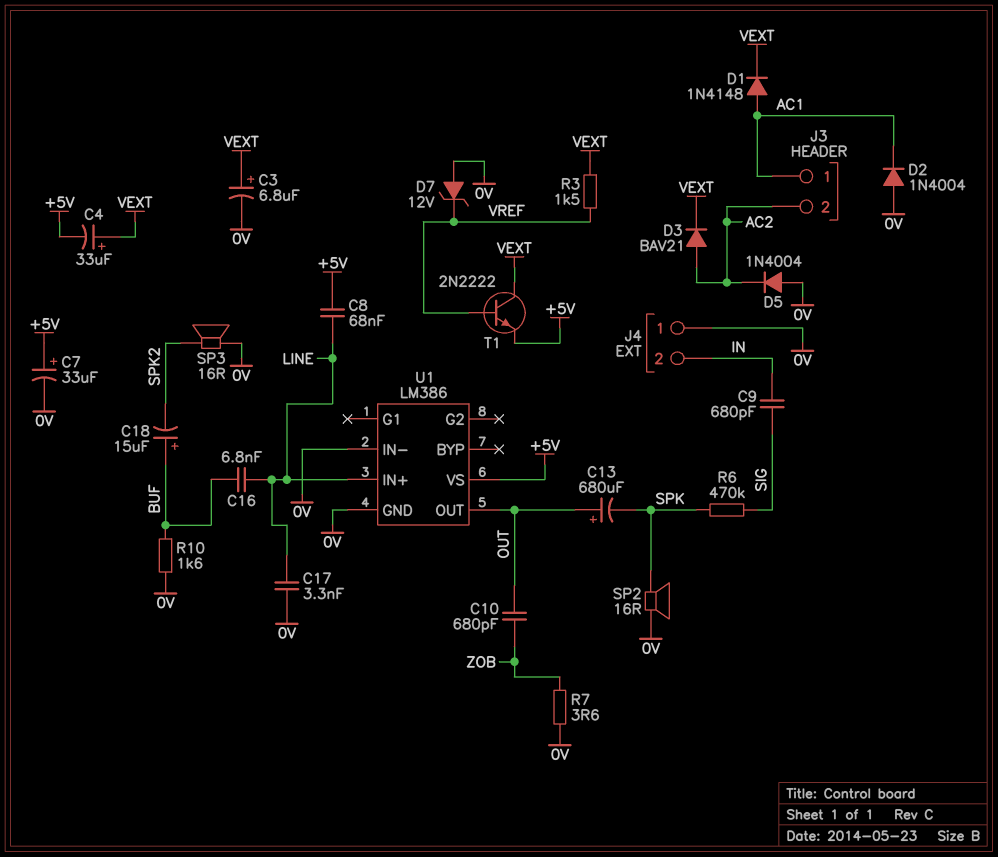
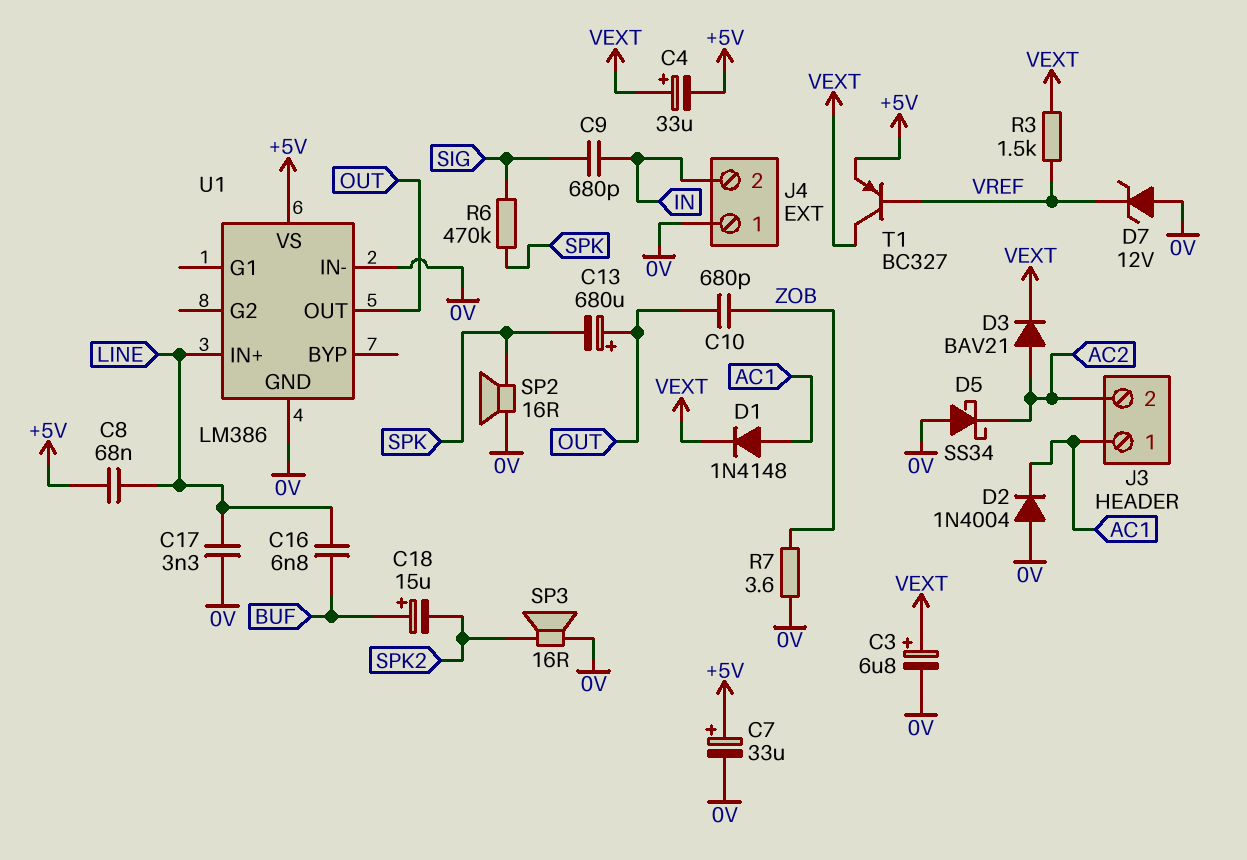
D5: diode 1N4004 (A 0V, K AC2) -> schottky SS34 (A 0V, K AC2)
R10: 1.6k (0V, BUF) -> none
T1: NPN 2N2222 (B VREF, C VEXT, E +5V) -> PNP BC327 (B VREF, C VEXT, E +5V)

